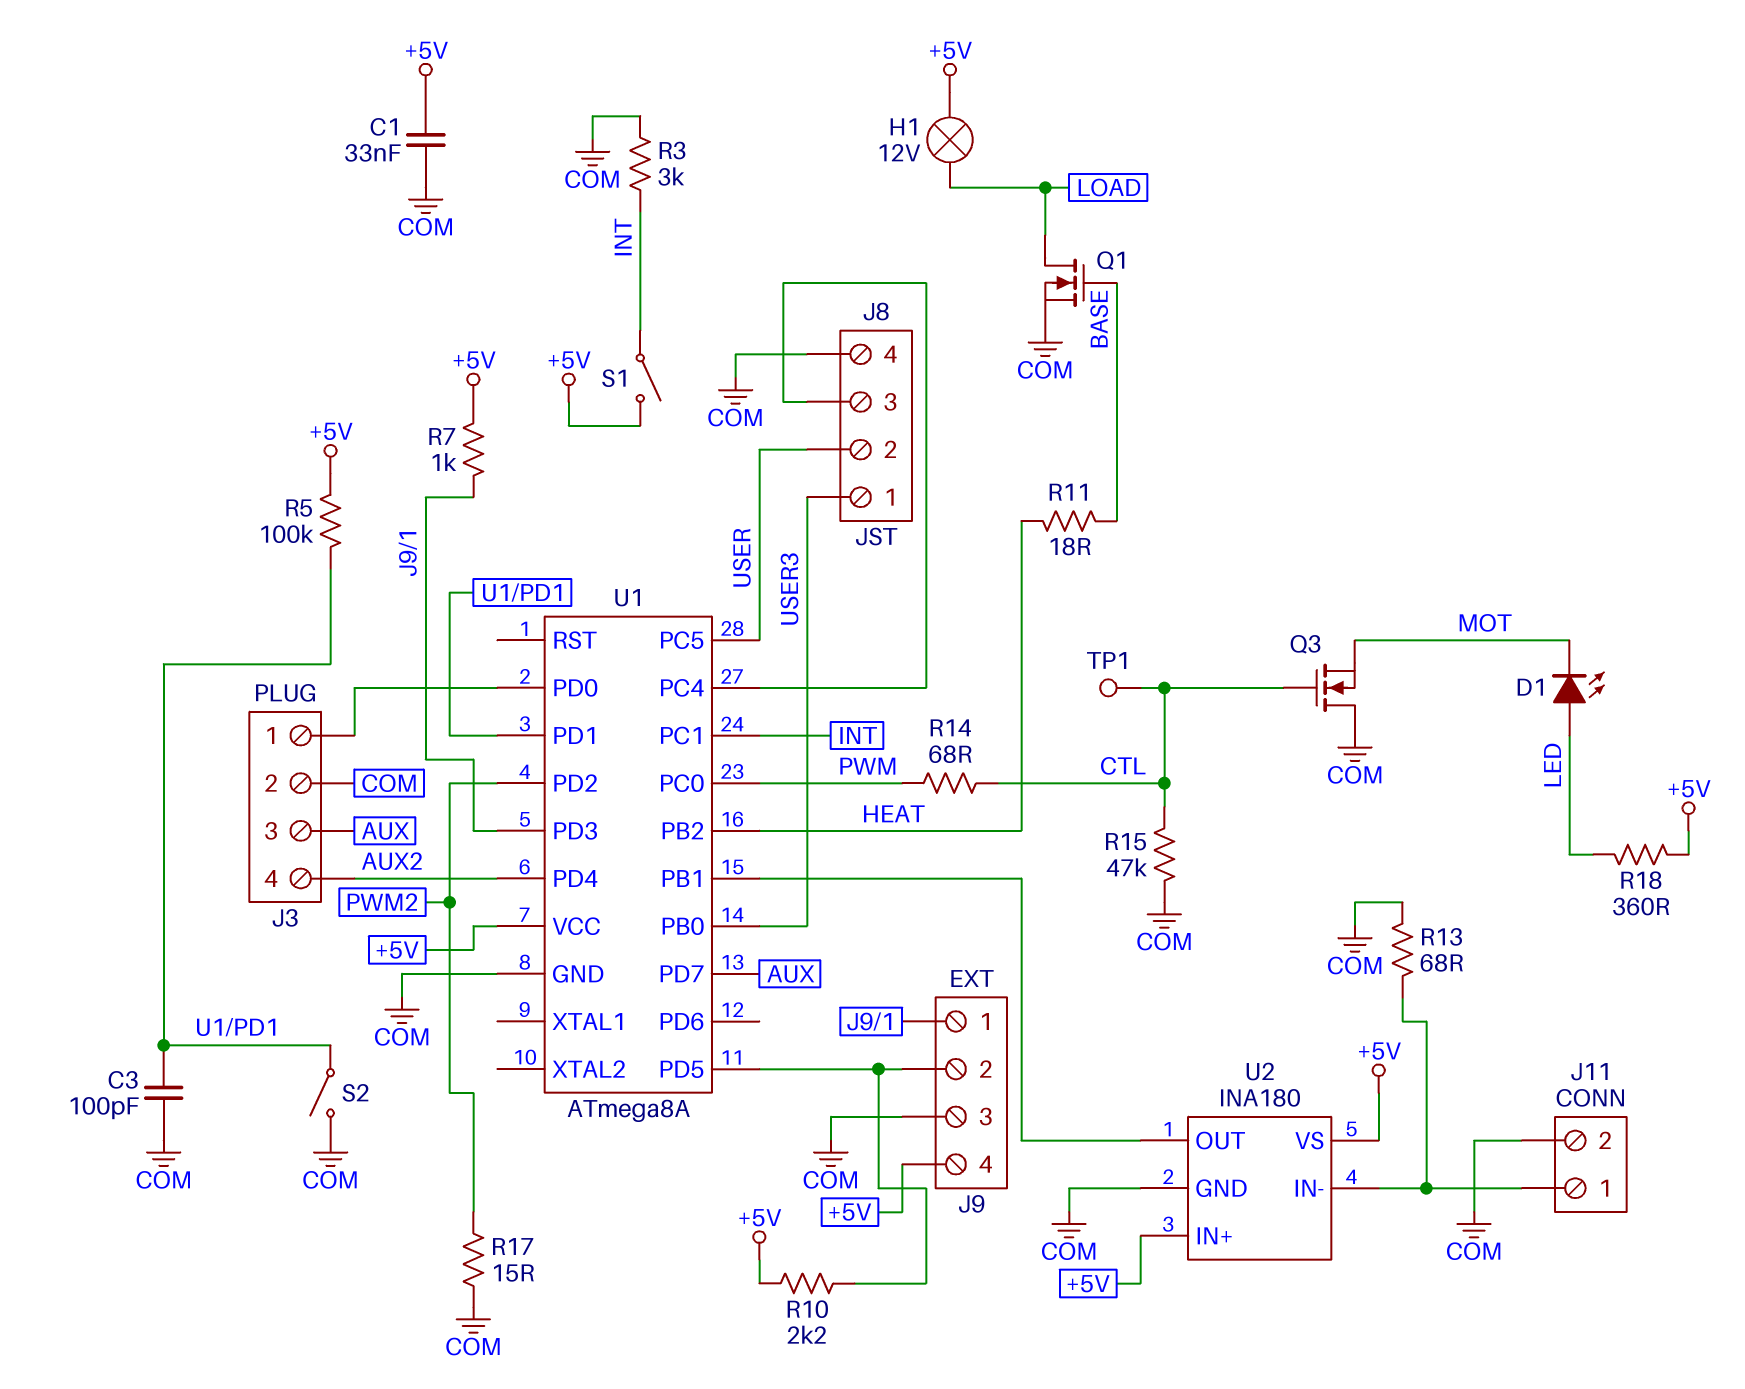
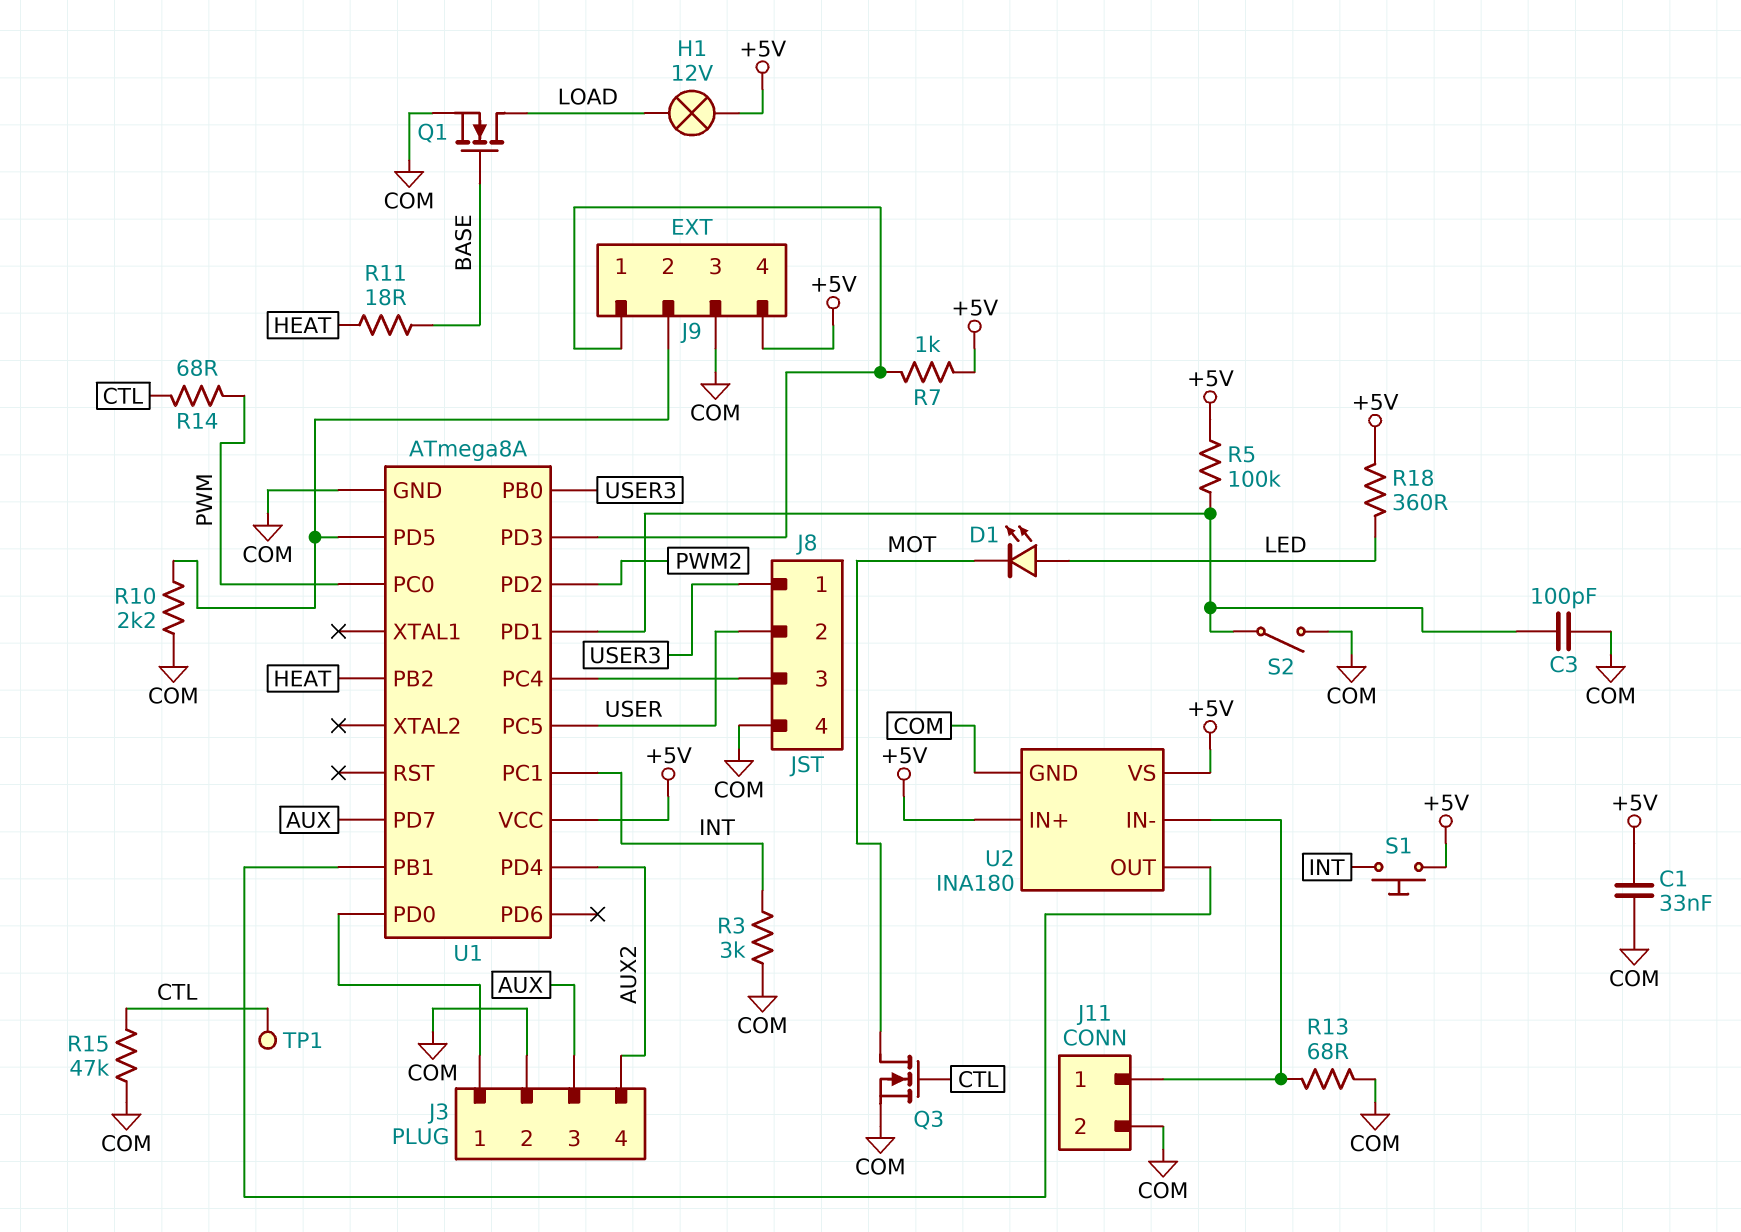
Q3: NMOS (G CTL, D COM, S MOT) -> NMOS (G CTL, D MOT, S COM)
R10: 2.2k (+5V, J9/2) -> 2.2k (COM, J9/2)
R17: 15 (COM, PWM2) -> none
S1: switch (+5V, INT) -> button (+5V, INT)

